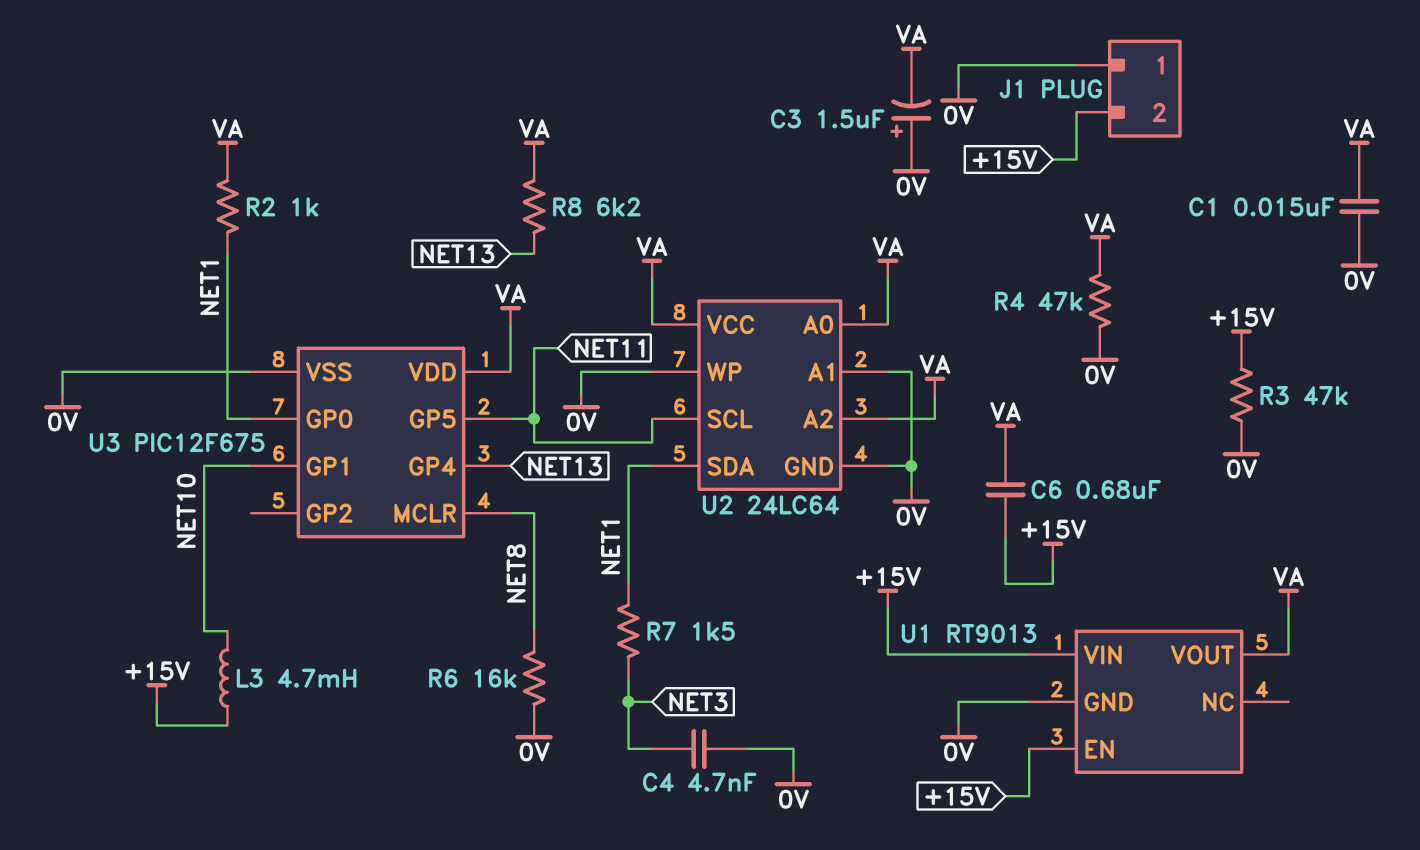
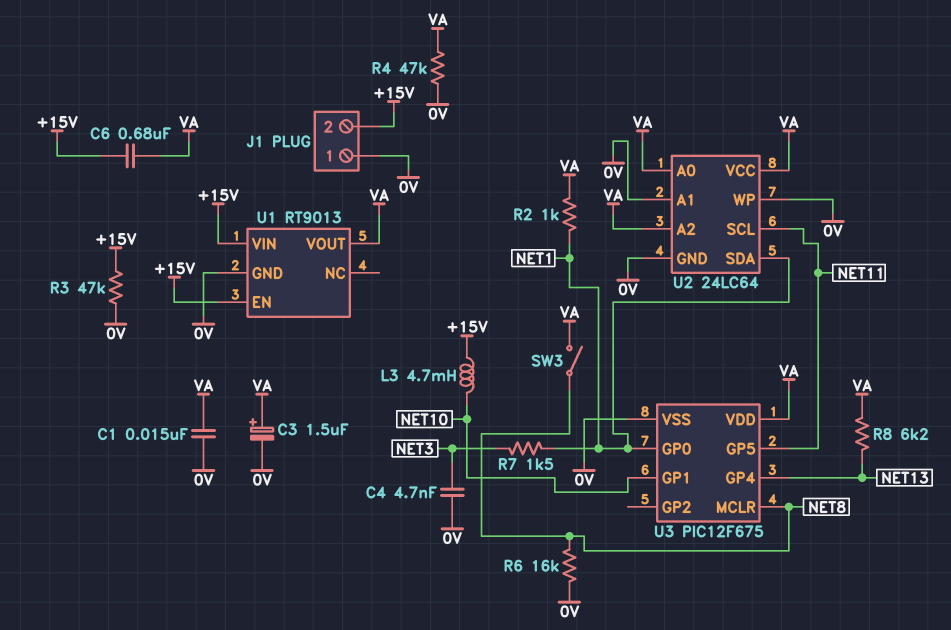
C3: 1.5uF (plus 0V, minus VA) -> 1.5uF (plus VA, minus 0V)
SW3: none -> switch (NET8, VA)

